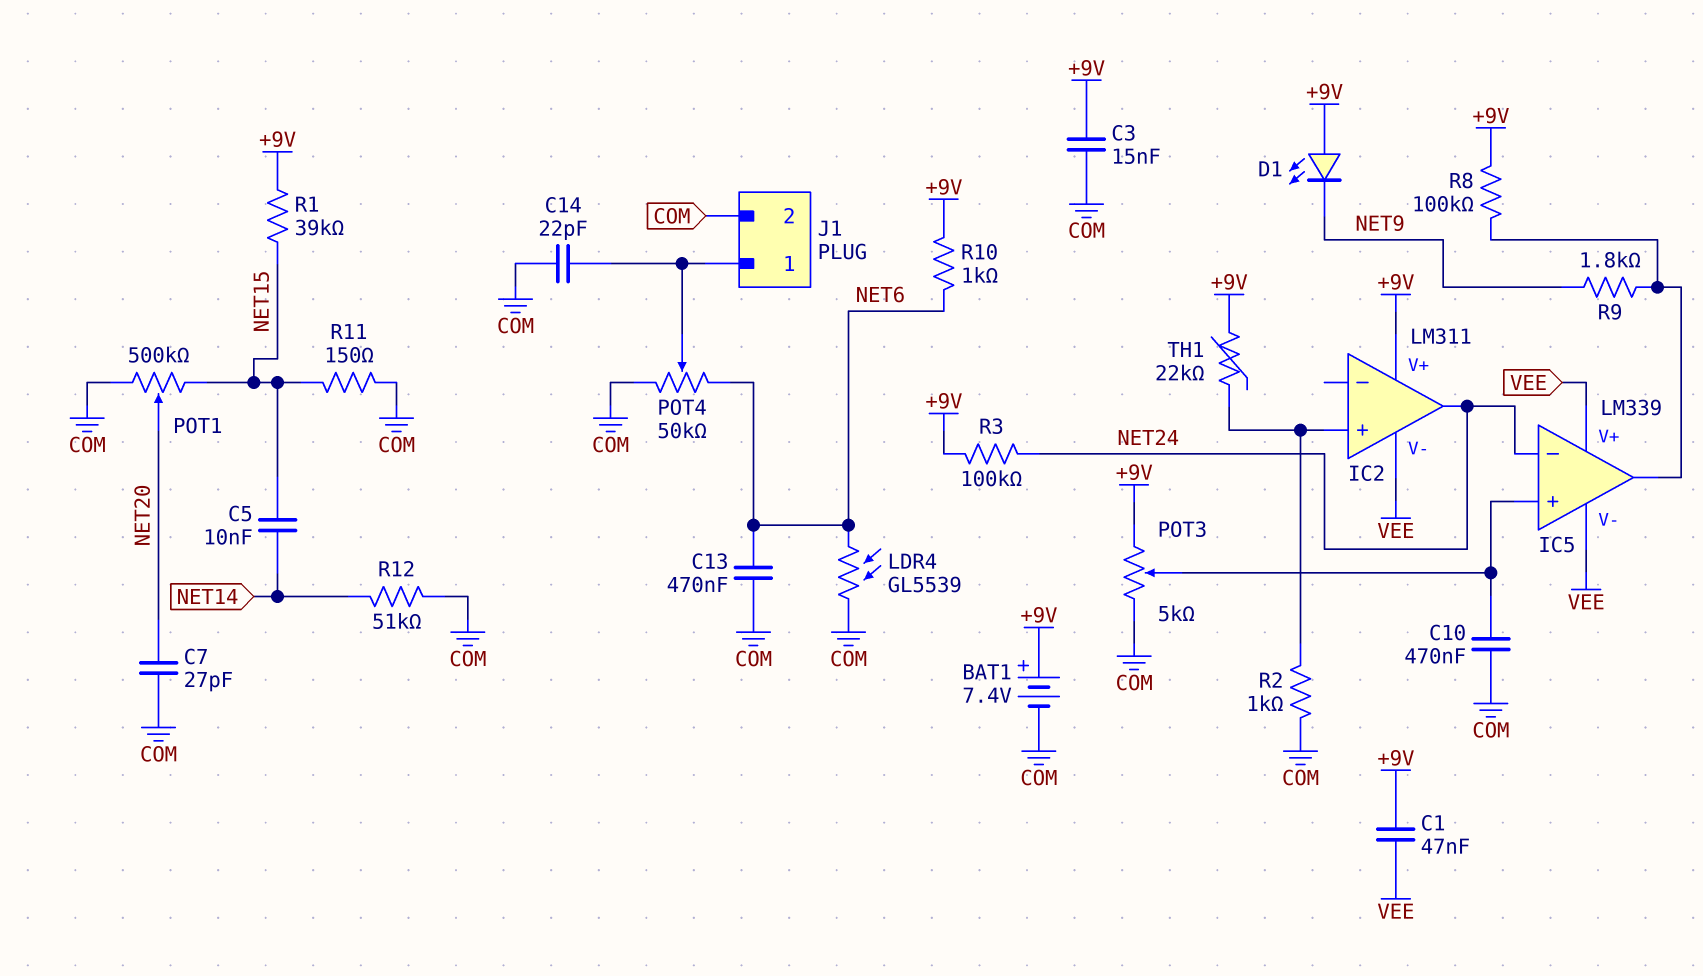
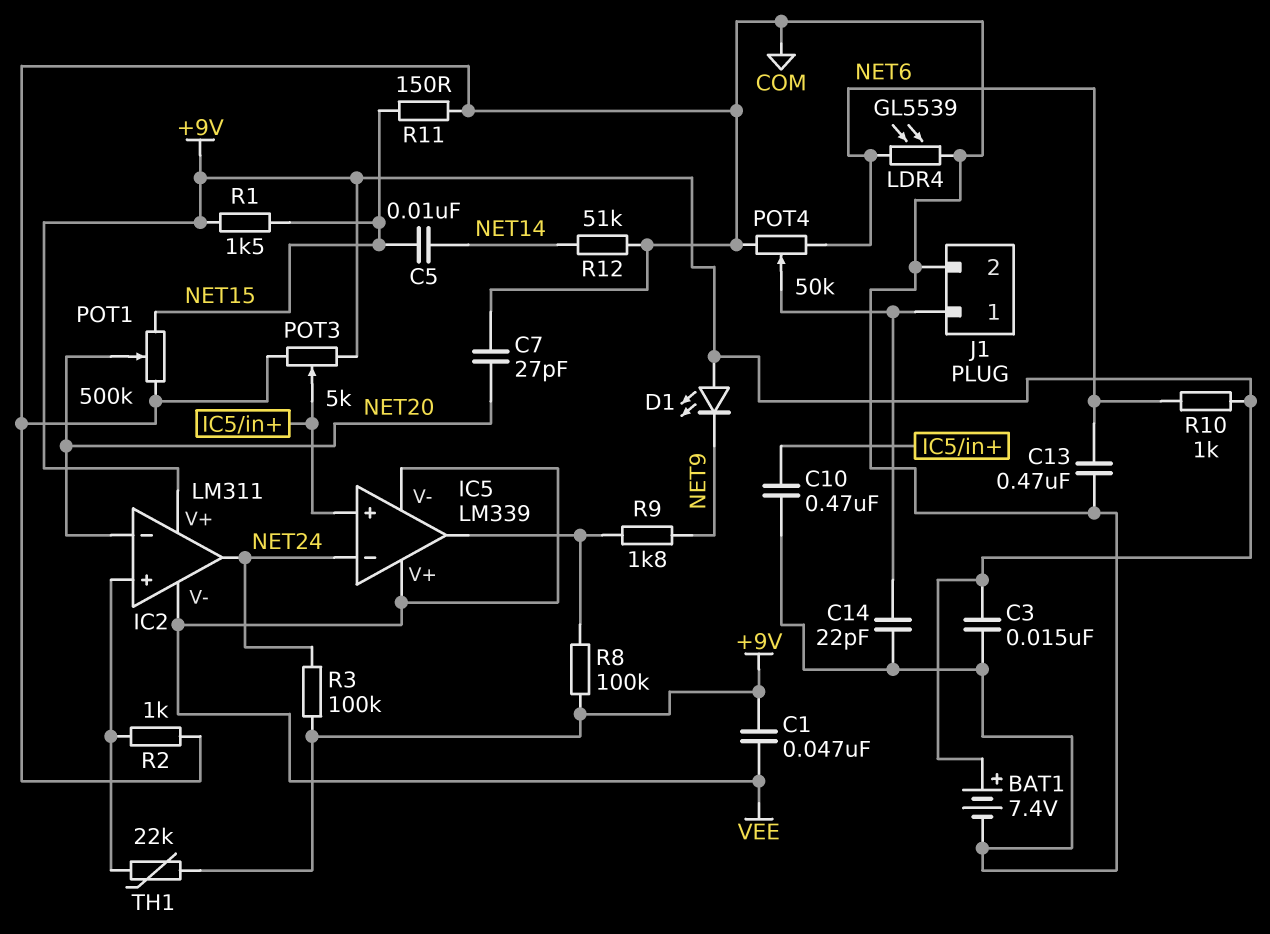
IC2 pin in-: none -> NET20
R1: 39k (+9V, NET15) -> 1.5k (+9V, NET15)

